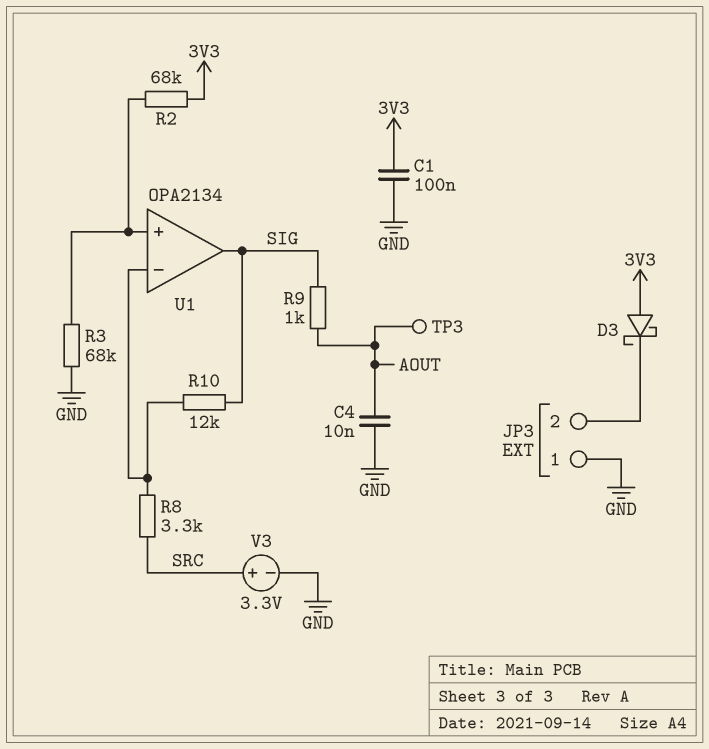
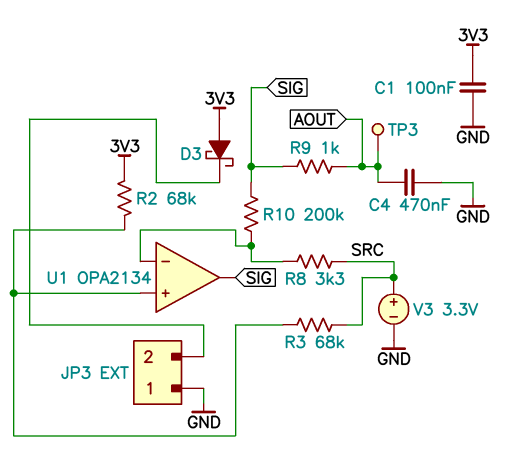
C4: 10nF (AOUT, GND) -> 470nF (AOUT, GND)
R3: 68k (GND, U1/in+) -> 68k (SRC, U1/in+)
R10: 12k (SIG, U1/in-) -> 200k (SIG, U1/in-)

